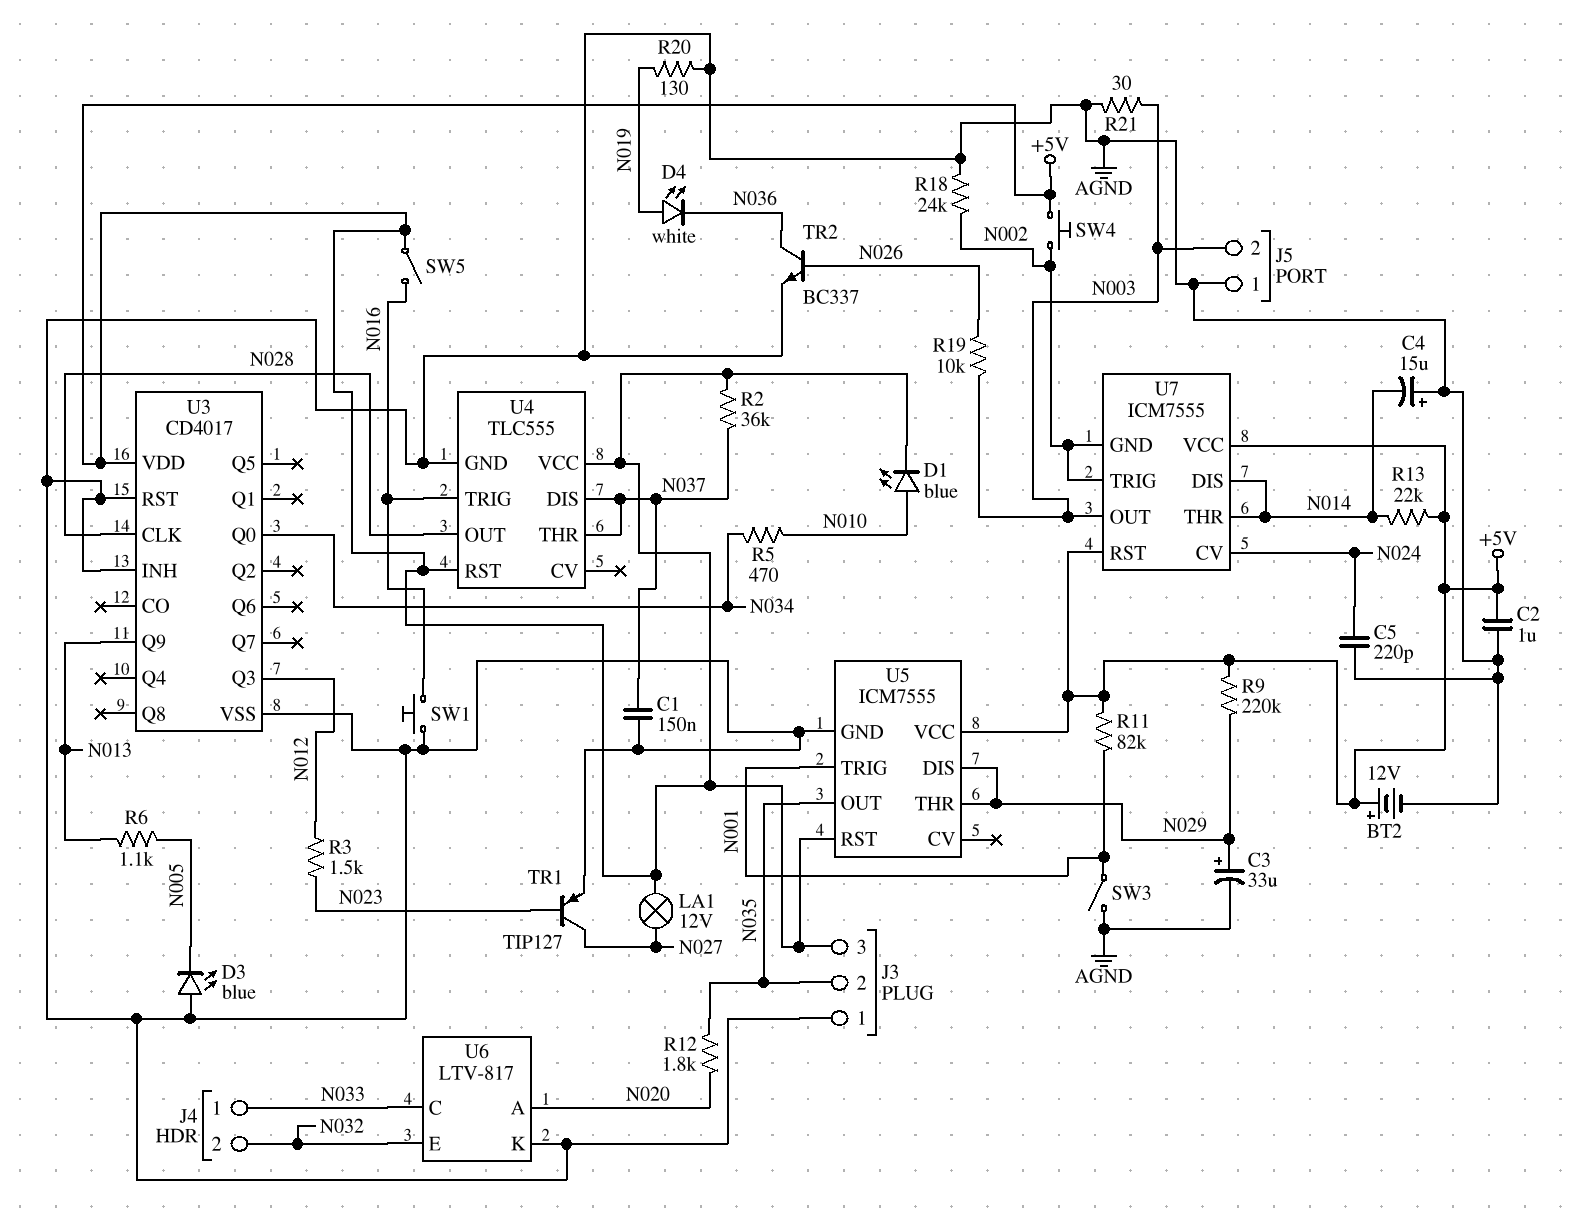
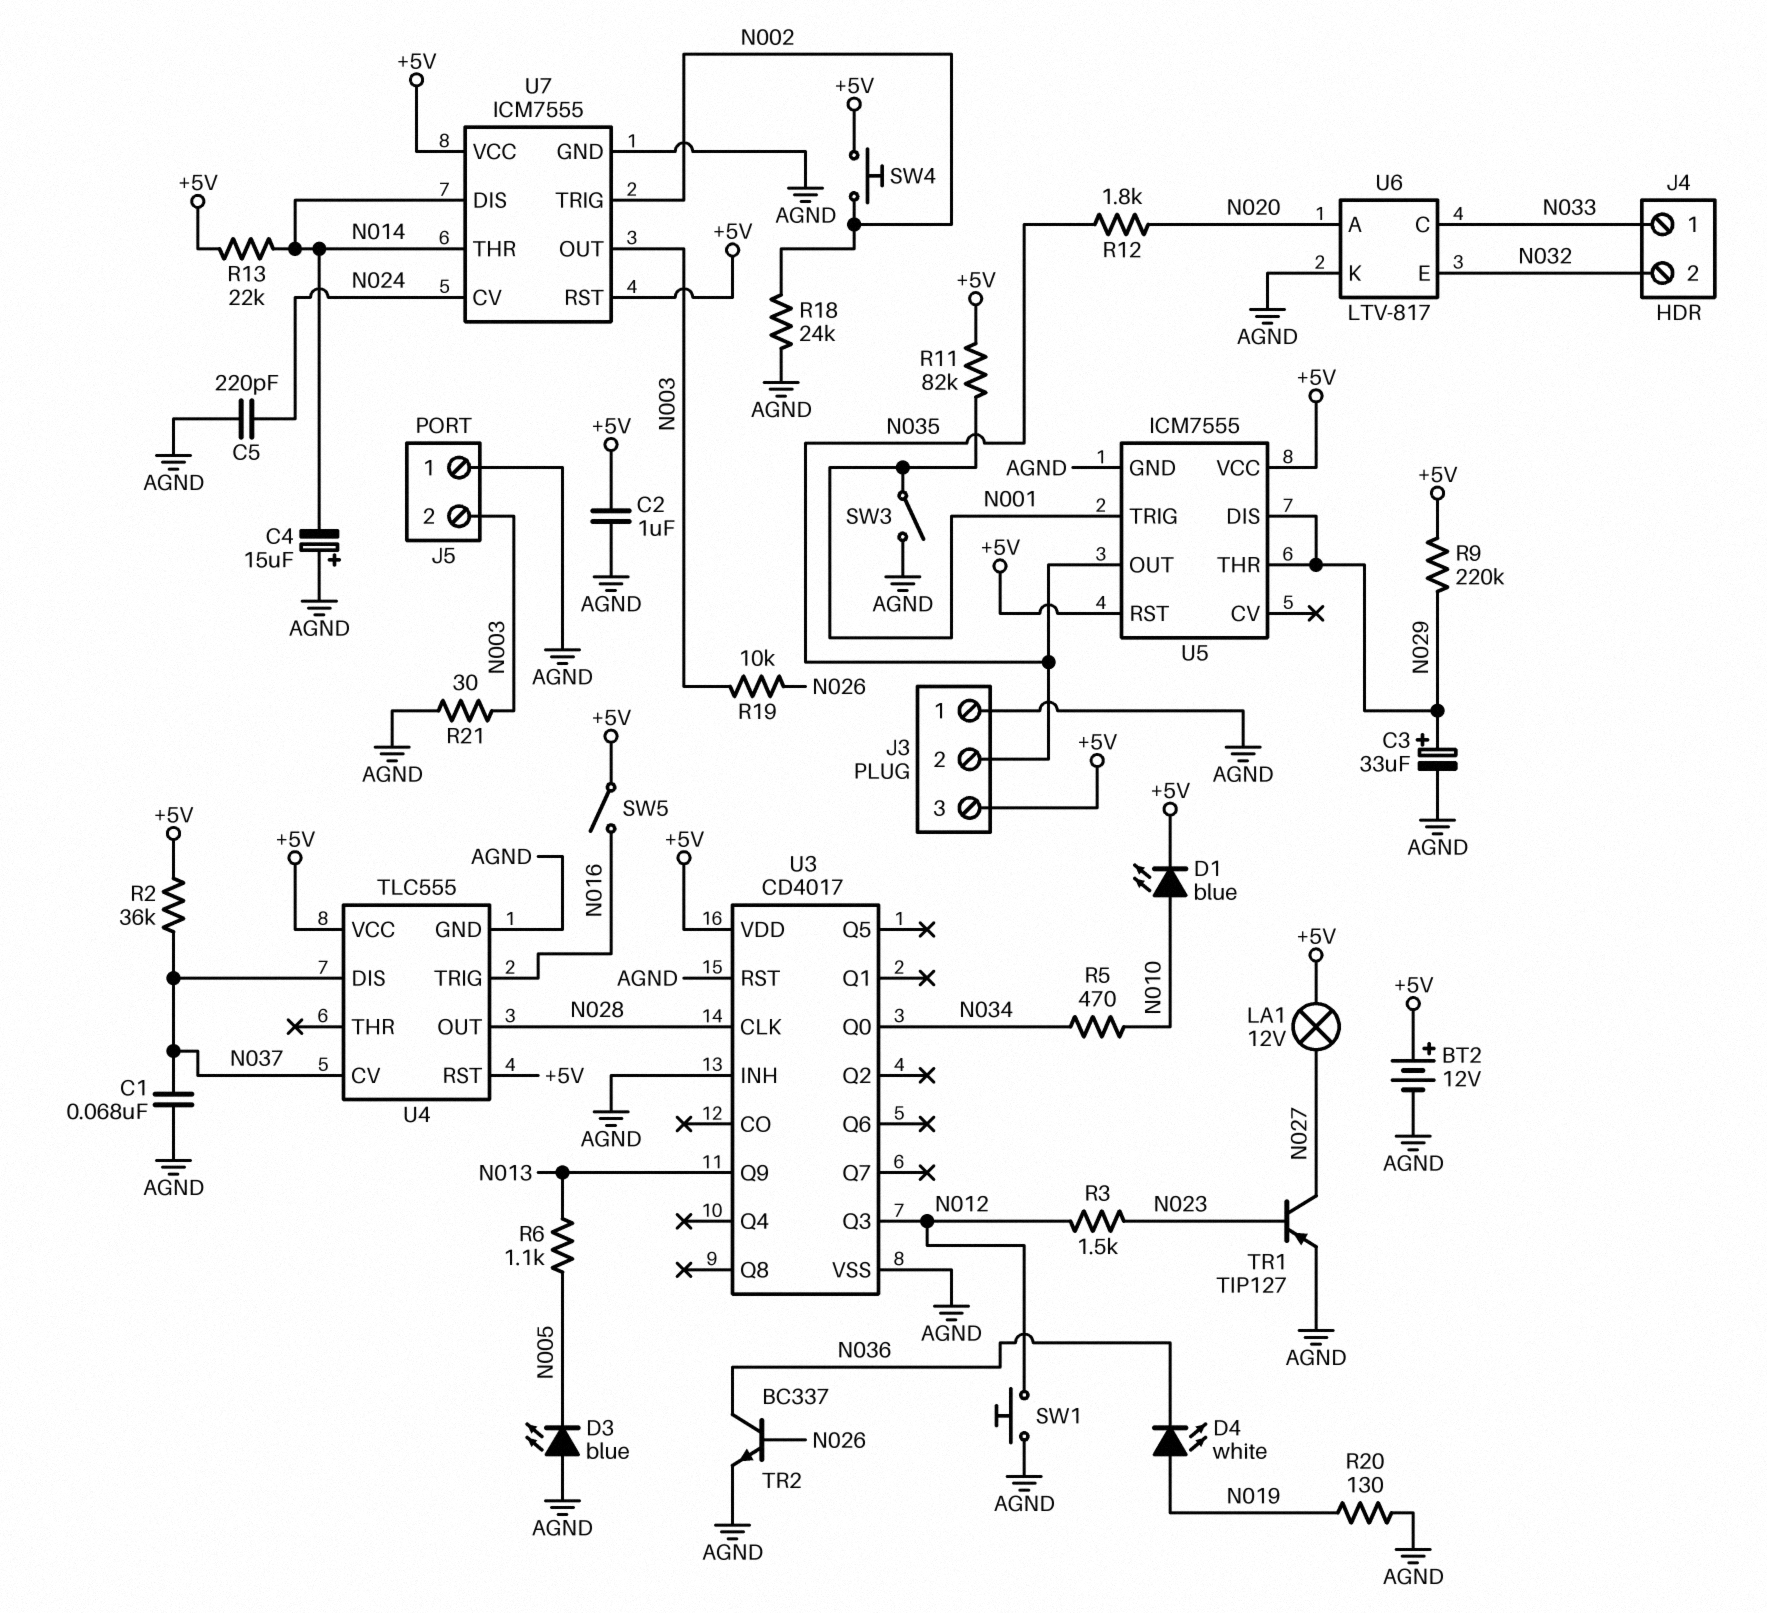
C1: 150nF (AGND, N037) -> 68nF (AGND, N037)
SW1: button (AGND, N016) -> button (AGND, N012)
U4 pin CV: none -> N037
U4 pin THR: N037 -> none
U7 pin GND: N002 -> AGND

